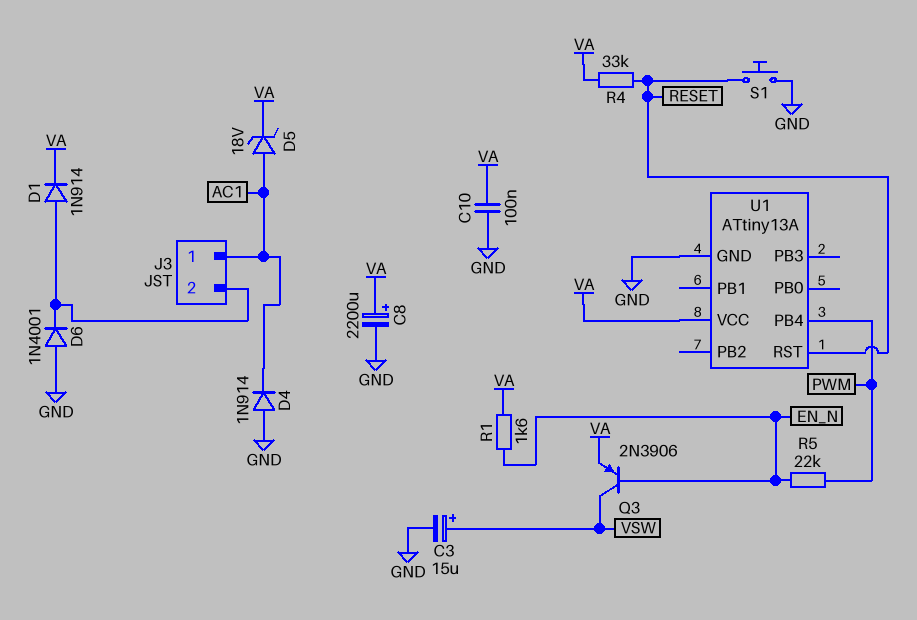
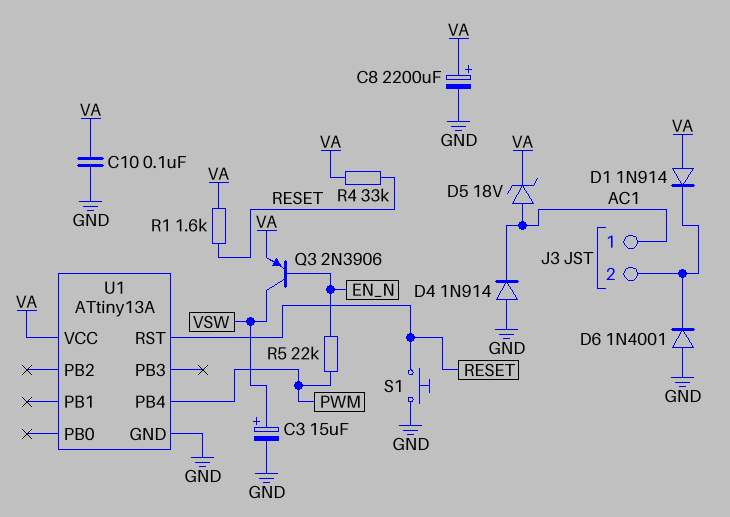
D1: diode 1N914 (A J3/2, K VA) -> diode 1N914 (A VA, K J3/2)
R1: 1.6k (EN_N, VA) -> 1.6k (RESET, VA)

